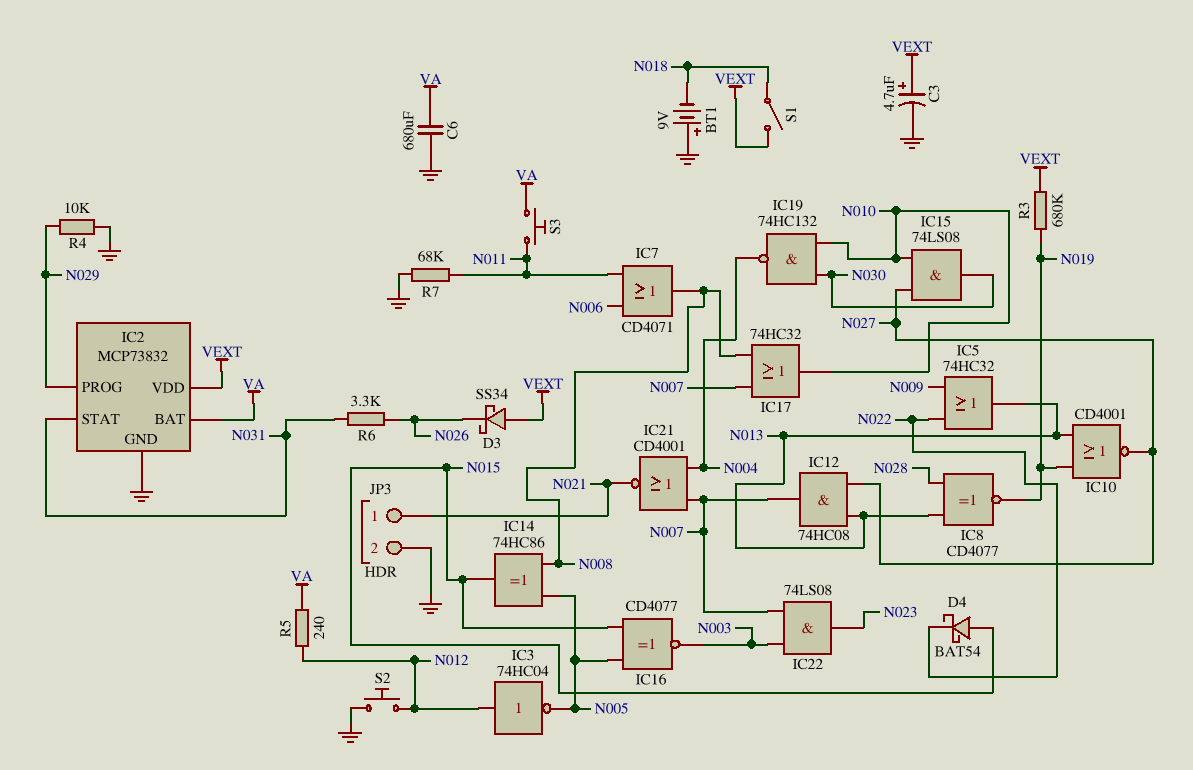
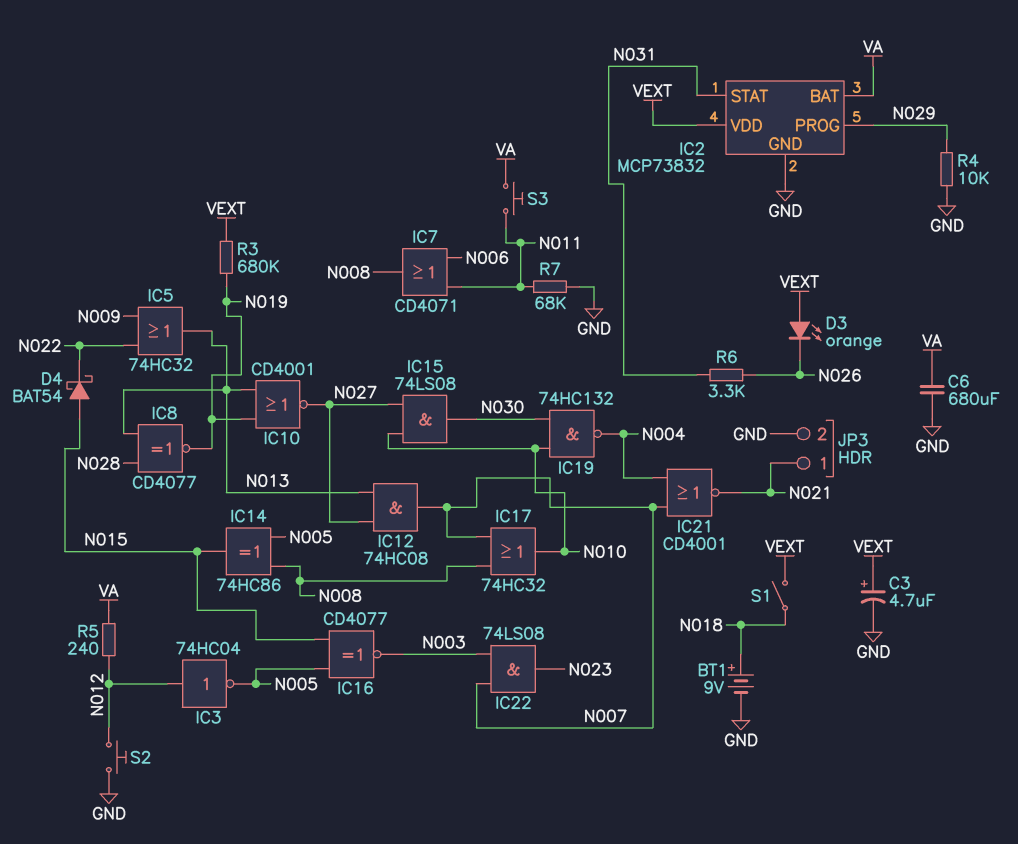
BT1: 9V (plus GND, minus N018) -> 9V (plus N018, minus GND)
D3: schottky SS34 (A VEXT, K N026) -> LED orange (A VEXT, K N026)

